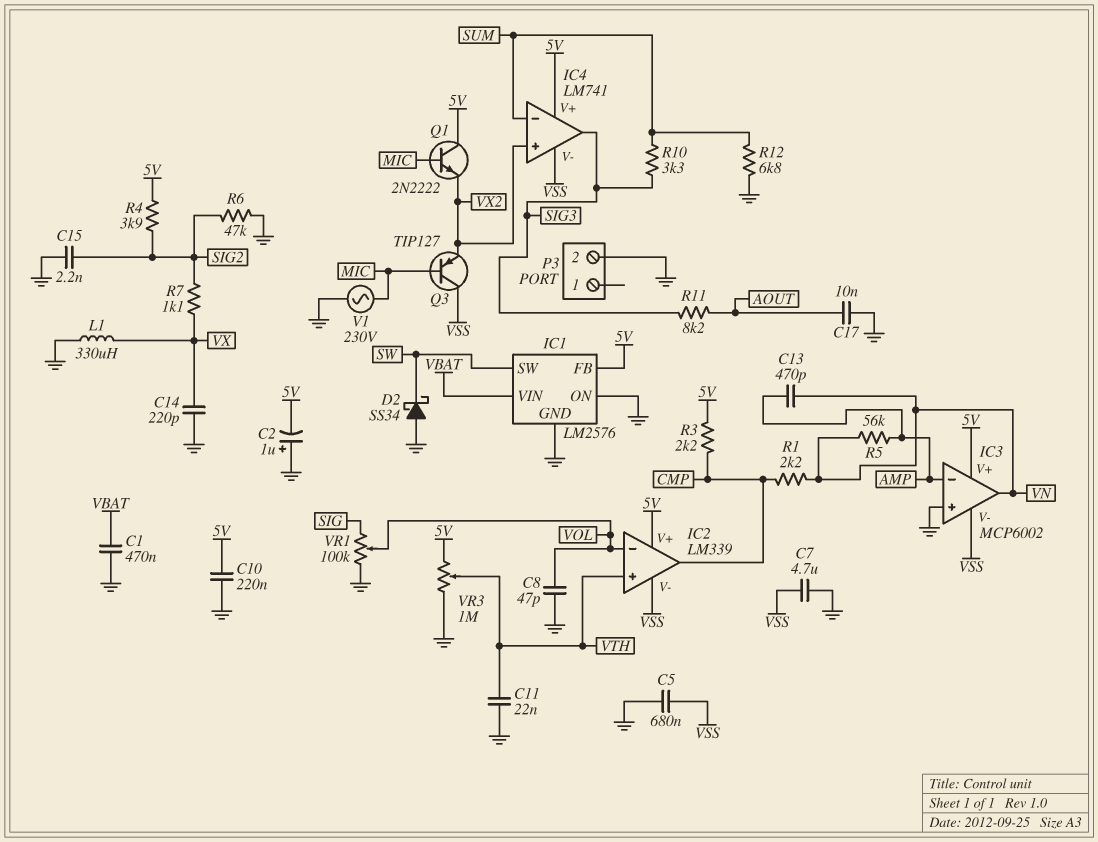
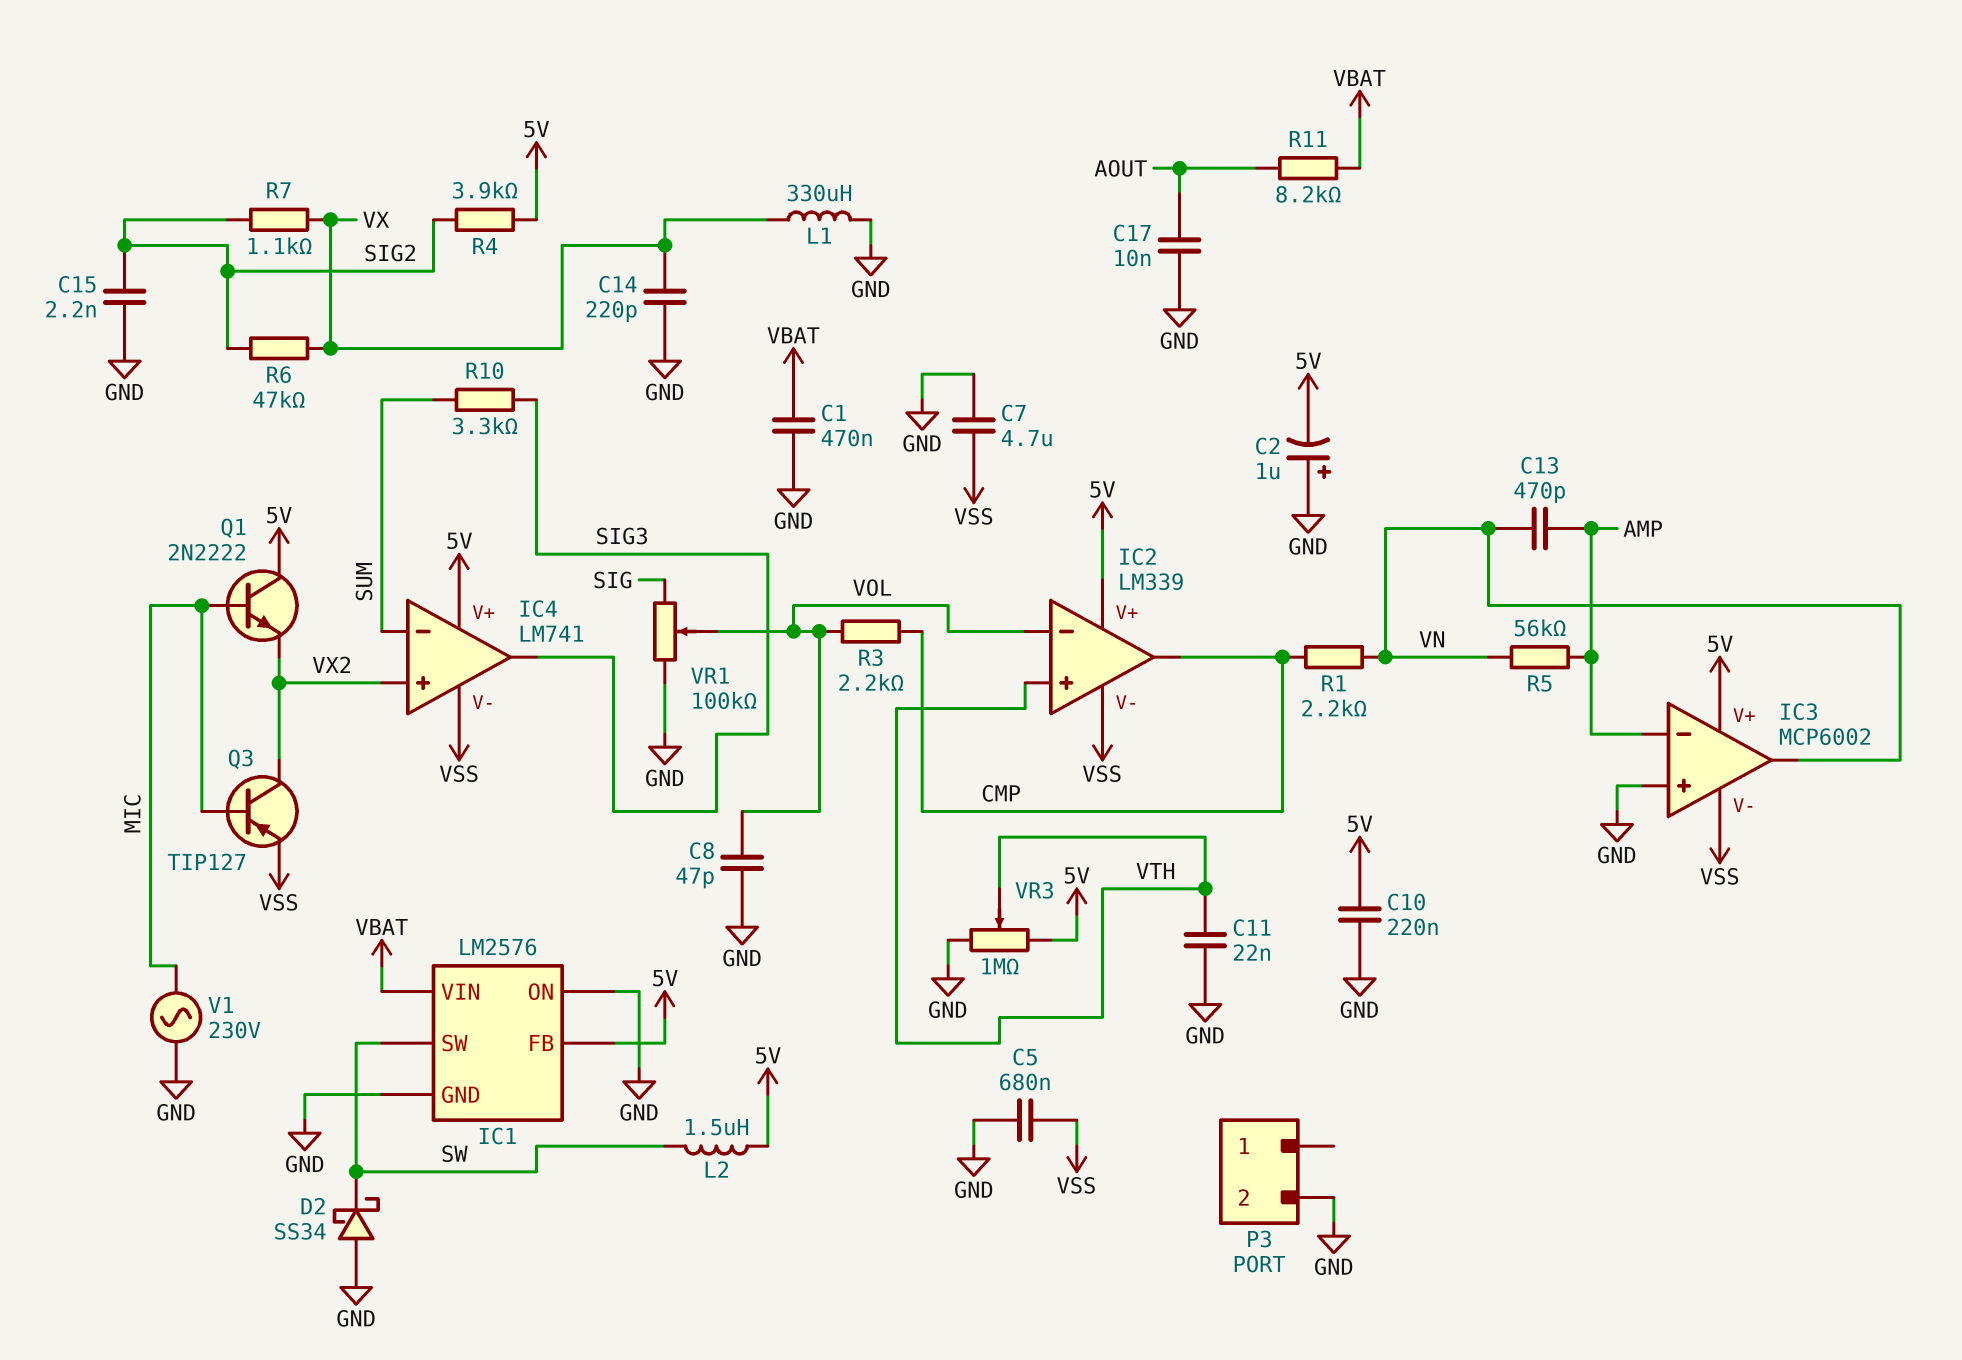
L2: none -> 1.5uH (5V, SW)
Q3: PNP TIP127 (B MIC, C VSS, E VX2) -> PNP TIP127 (B MIC, C VX2, E VSS)
R3: 2.2k (5V, CMP) -> 2.2k (CMP, VOL)
R6: 47k (GND, SIG2) -> 47k (SIG2, VX)
R11: 8.2k (AOUT, SIG3) -> 8.2k (AOUT, VBAT)
R12: 6.8k (GND, SUM) -> none

